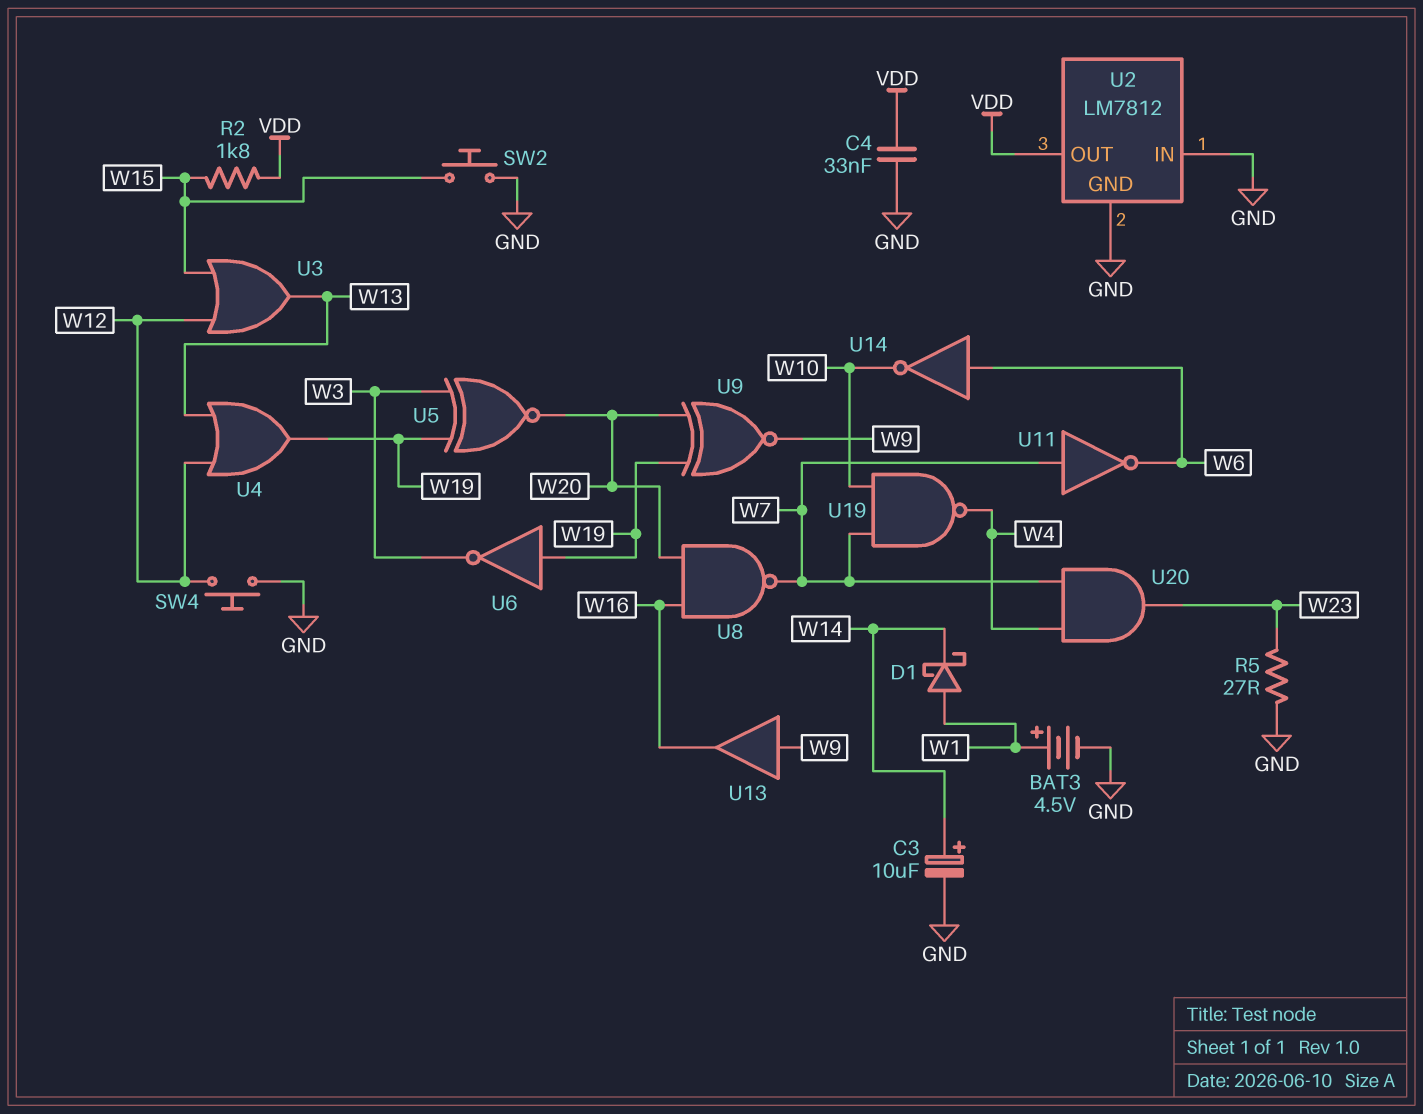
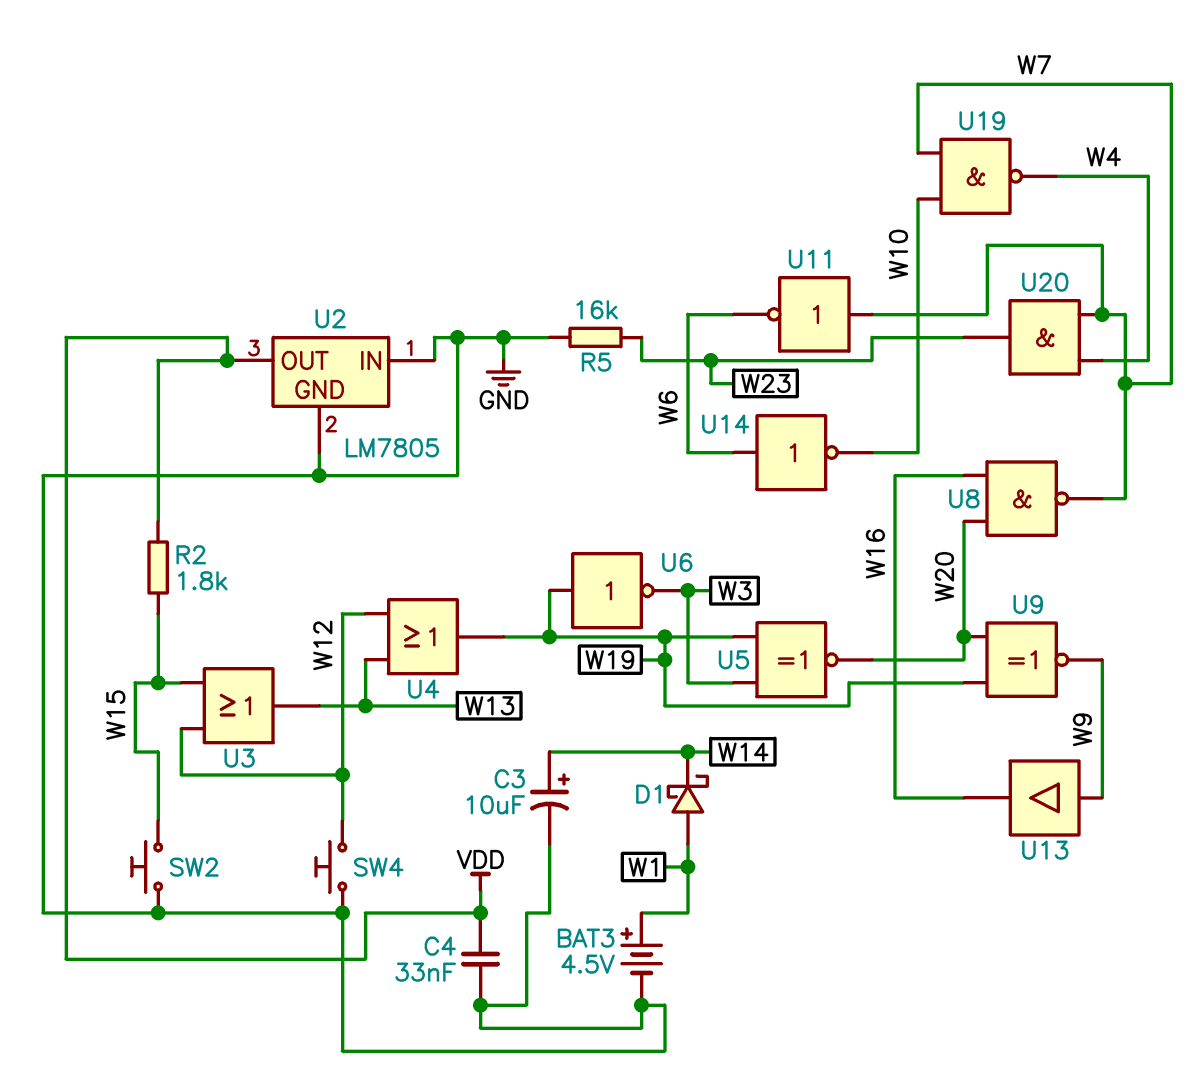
R5: 27 (GND, W23) -> 16k (GND, W23)
U2: LM7812 -> LM7805

